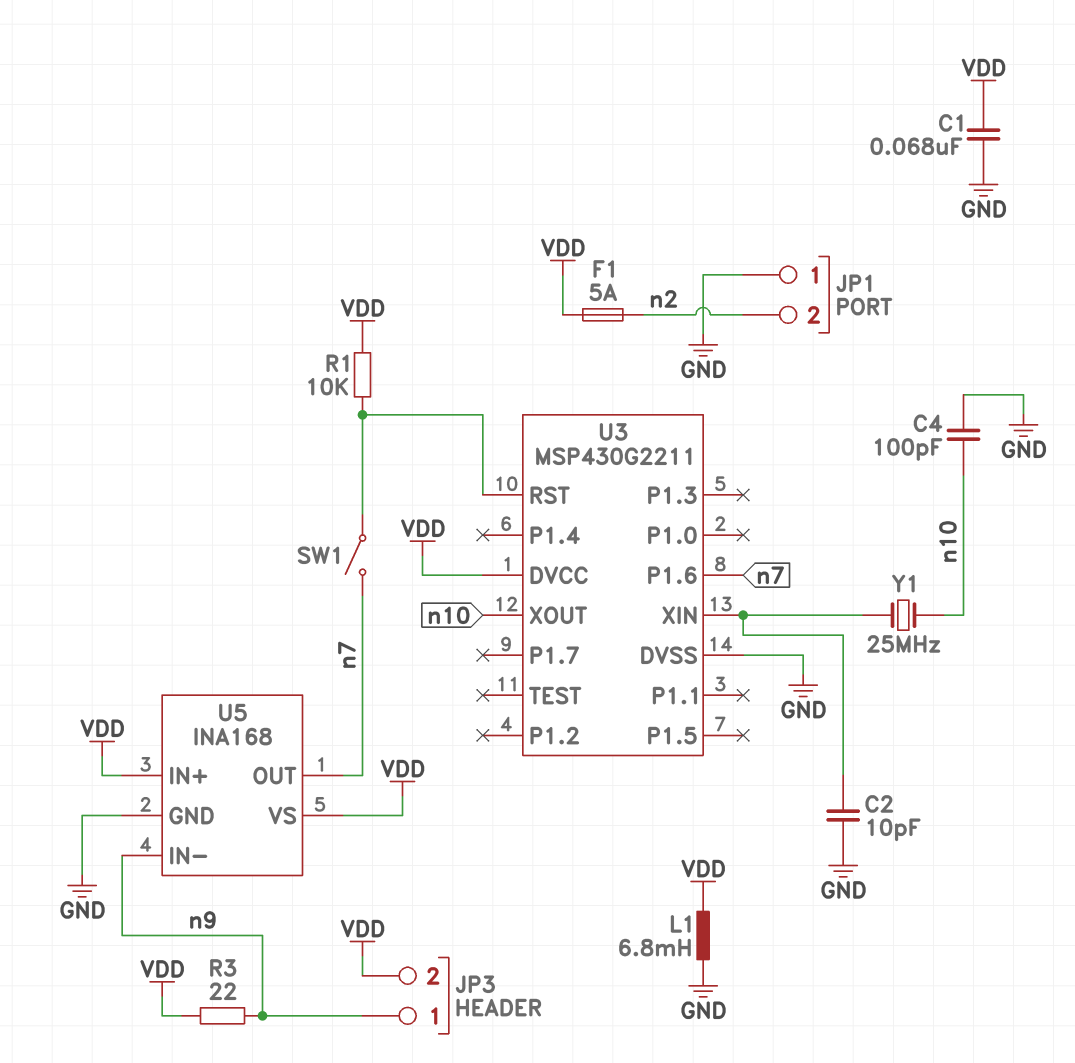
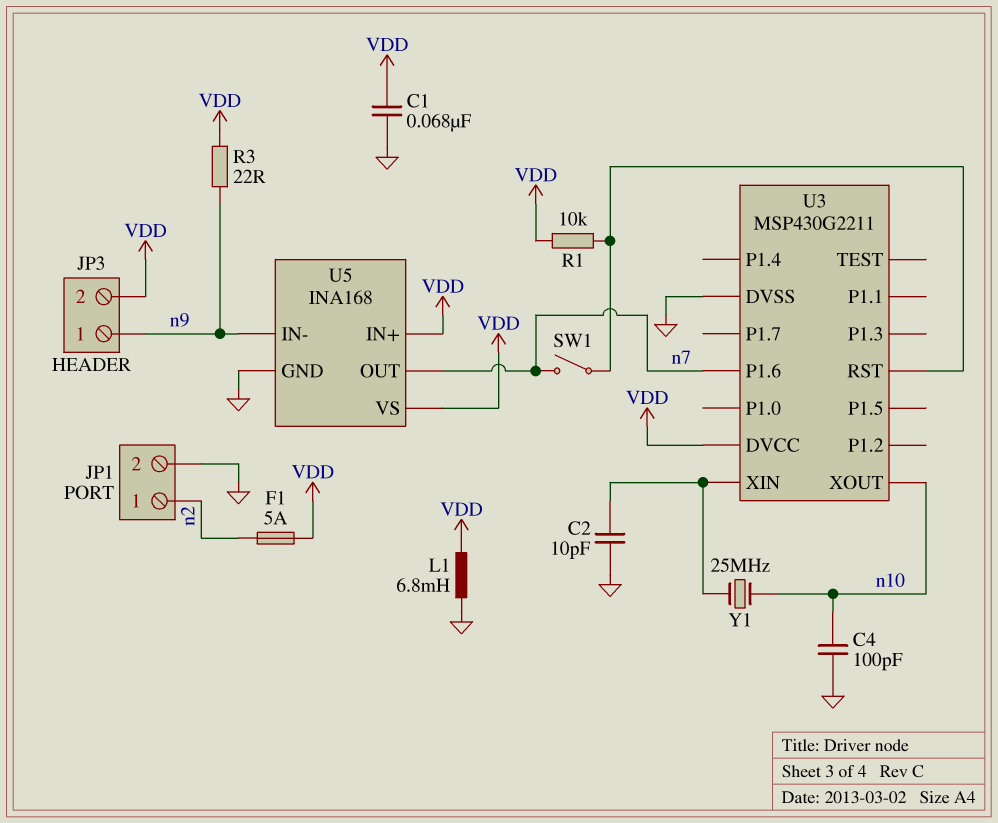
JP1 pin 1: GND -> n2
JP1 pin 2: n2 -> GND

